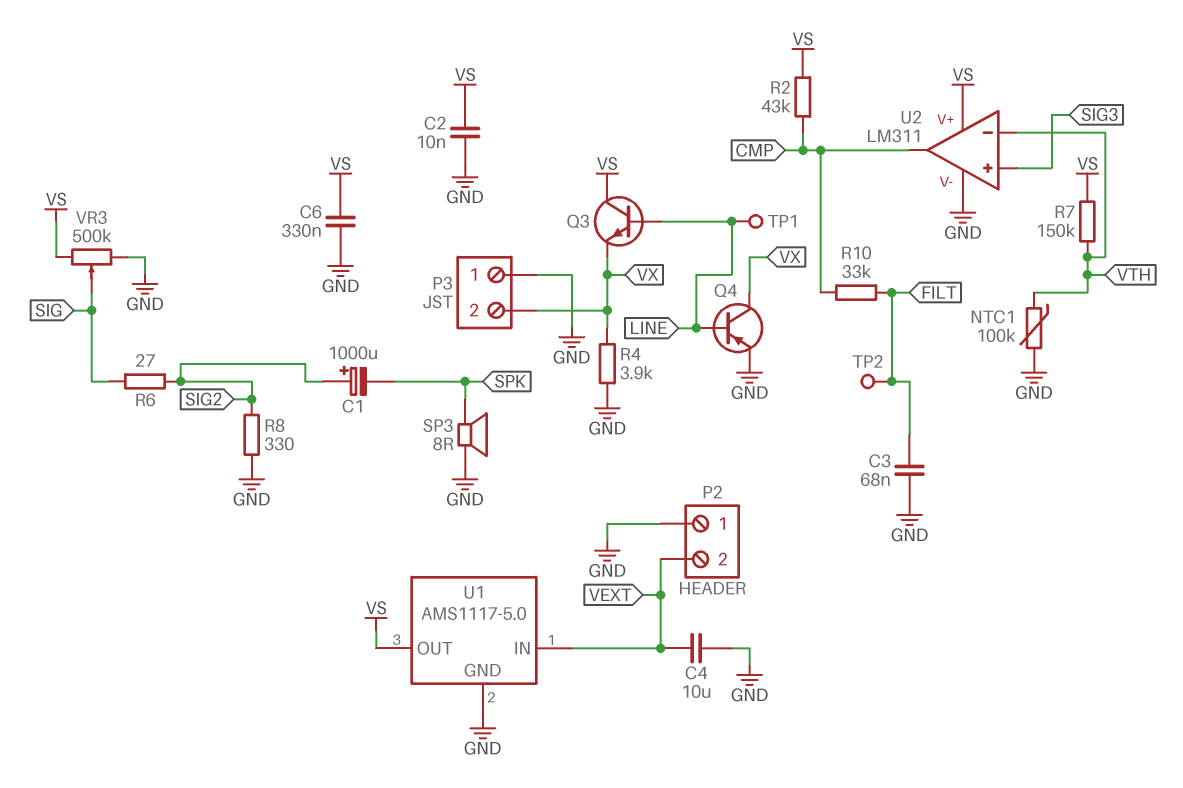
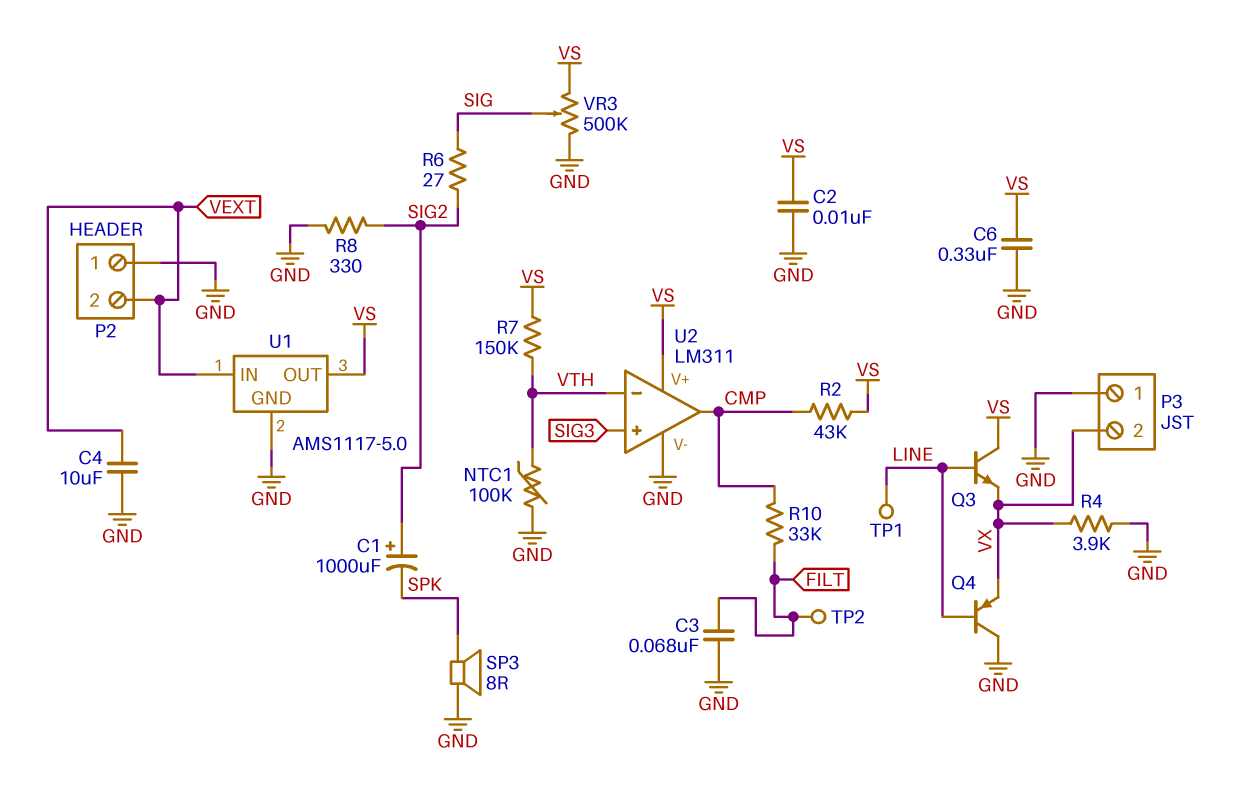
Q4: PNP (B LINE, C VX, E GND) -> PNP (B LINE, C GND, E VX)

